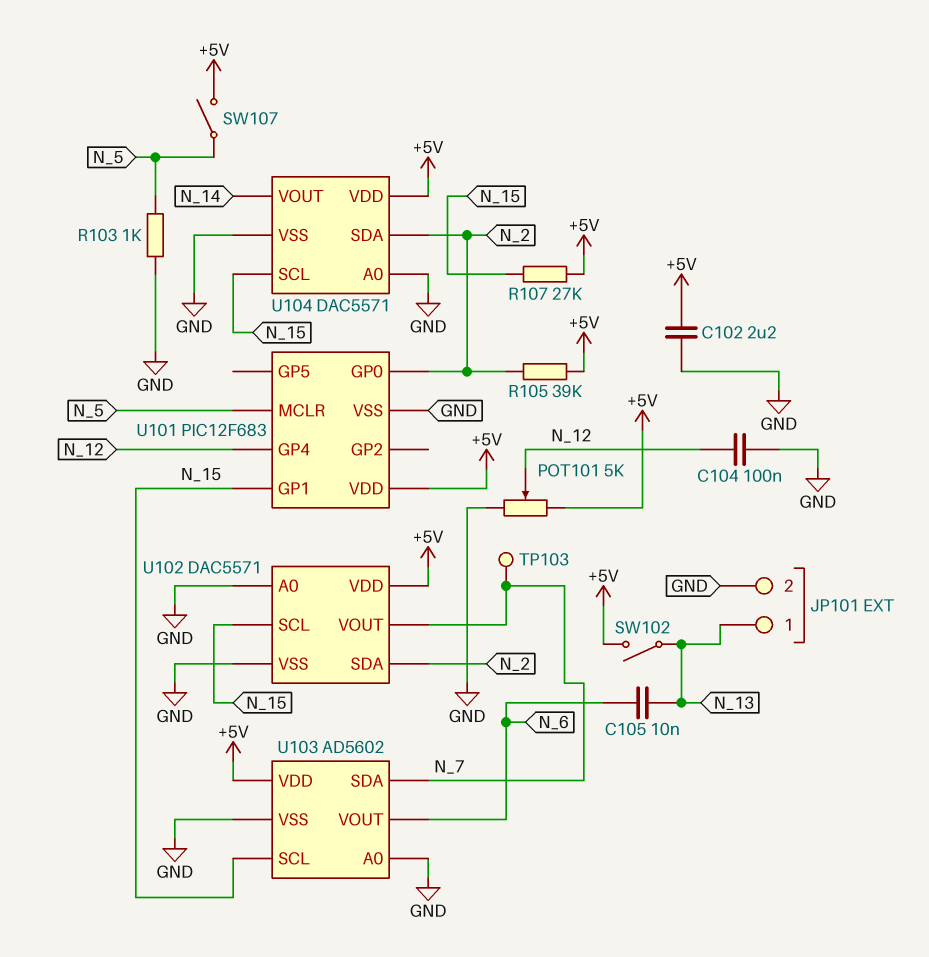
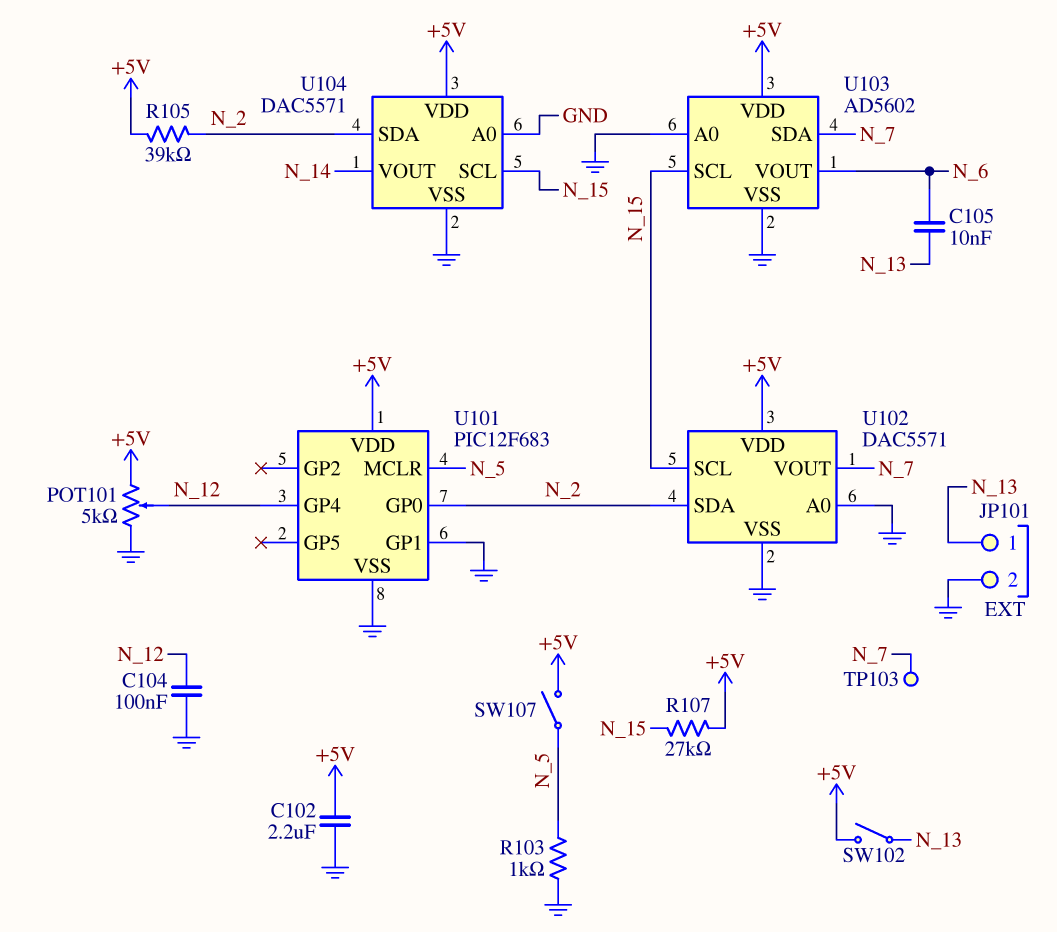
U101 pin GP1: N_15 -> GND

